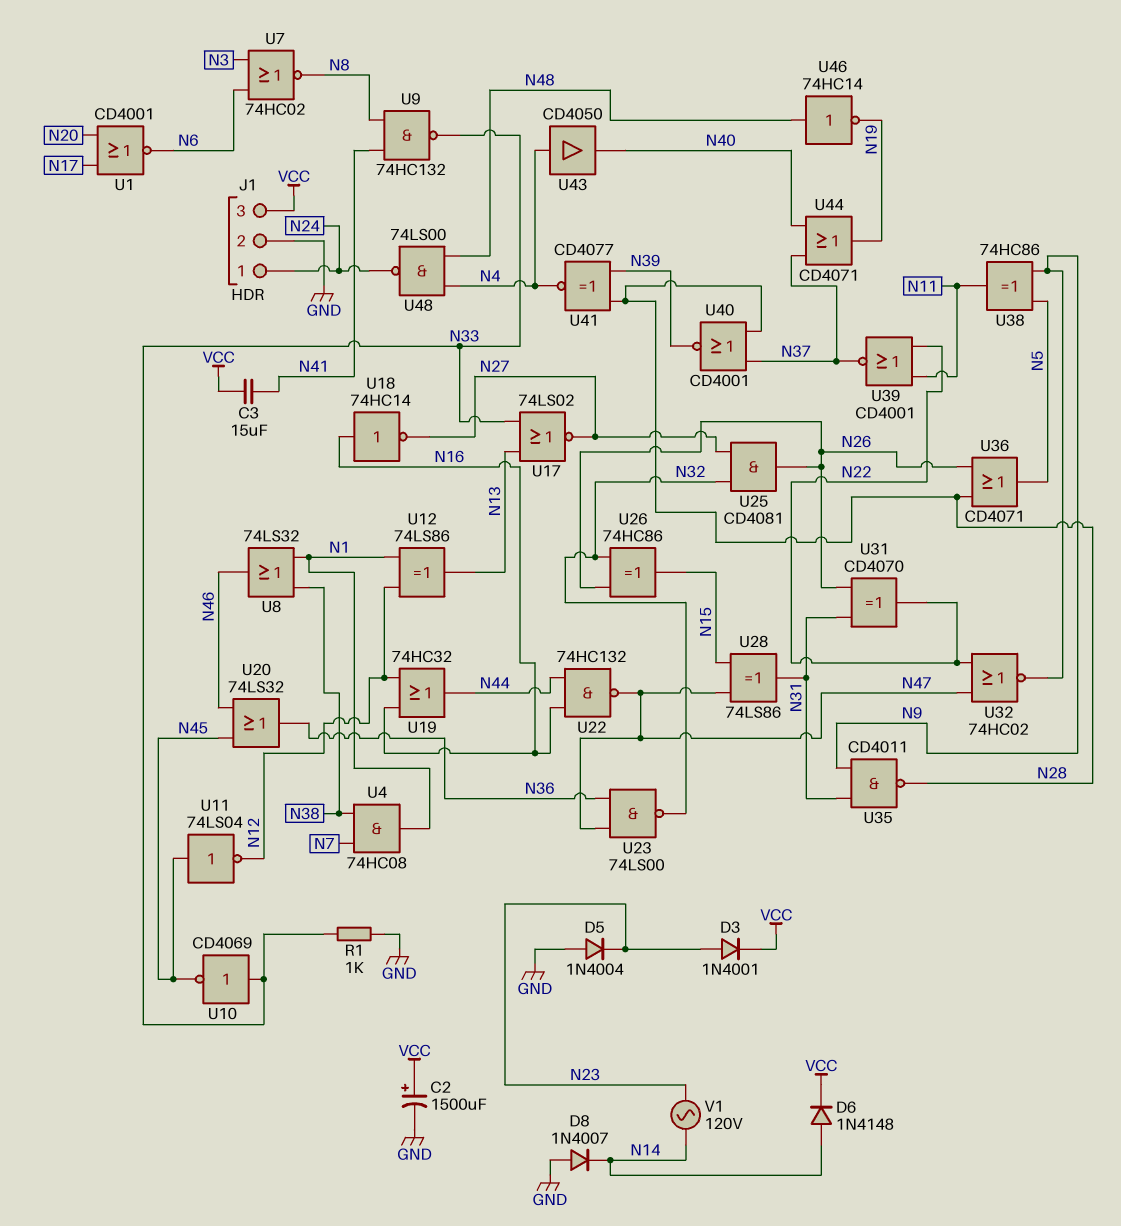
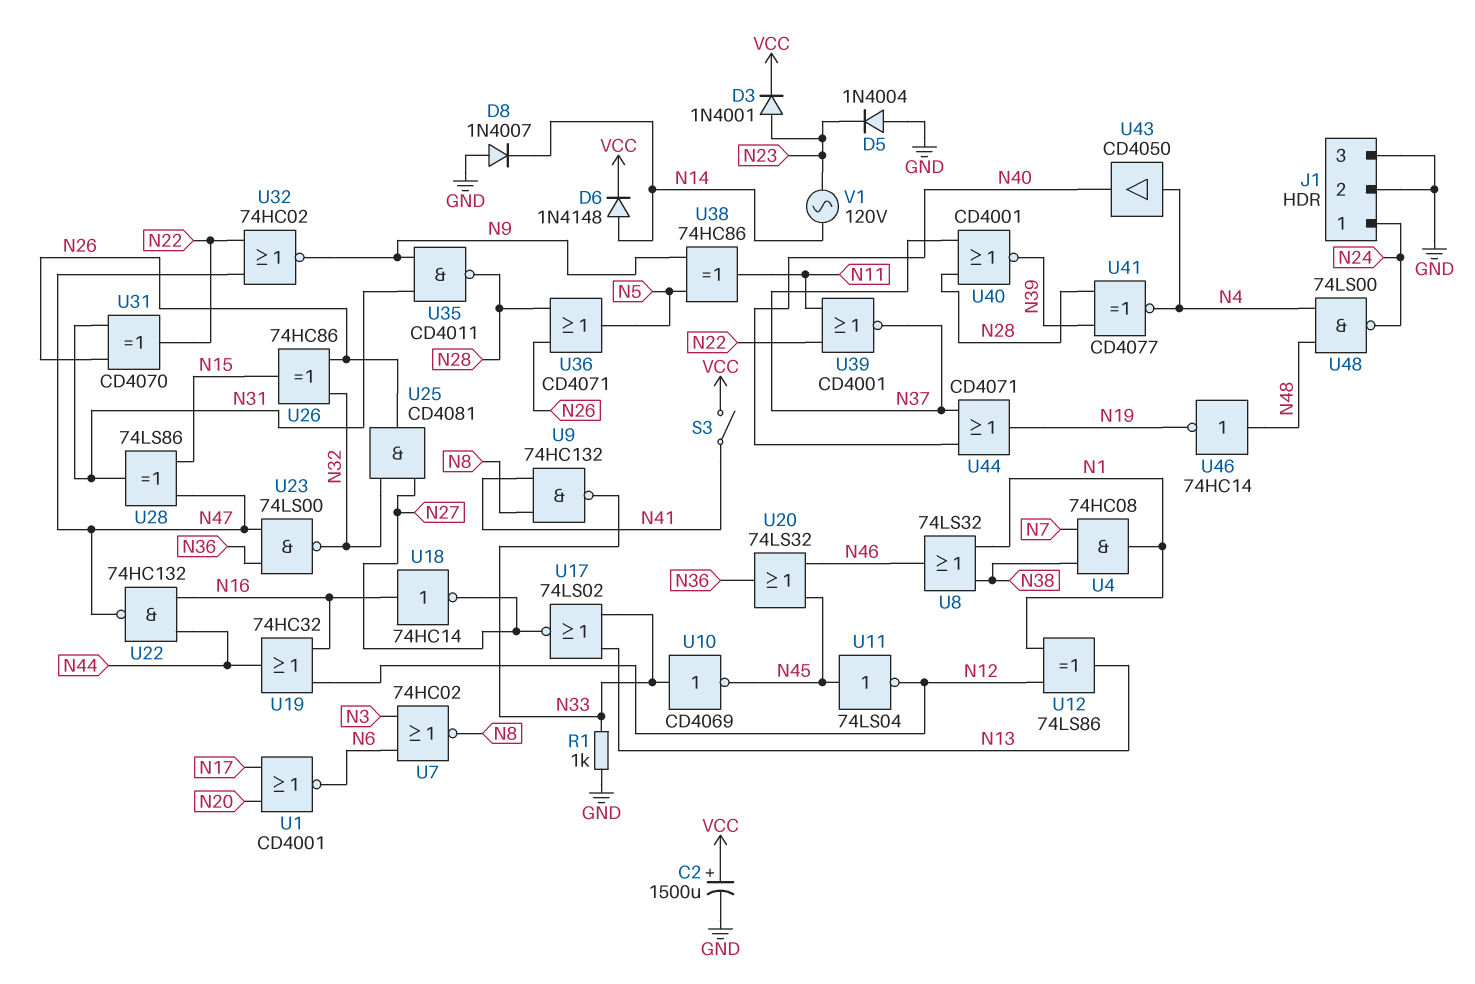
C3: 15uF (N41, VCC) -> none
J1 pin 3: VCC -> GND
S3: none -> switch (N41, VCC)

